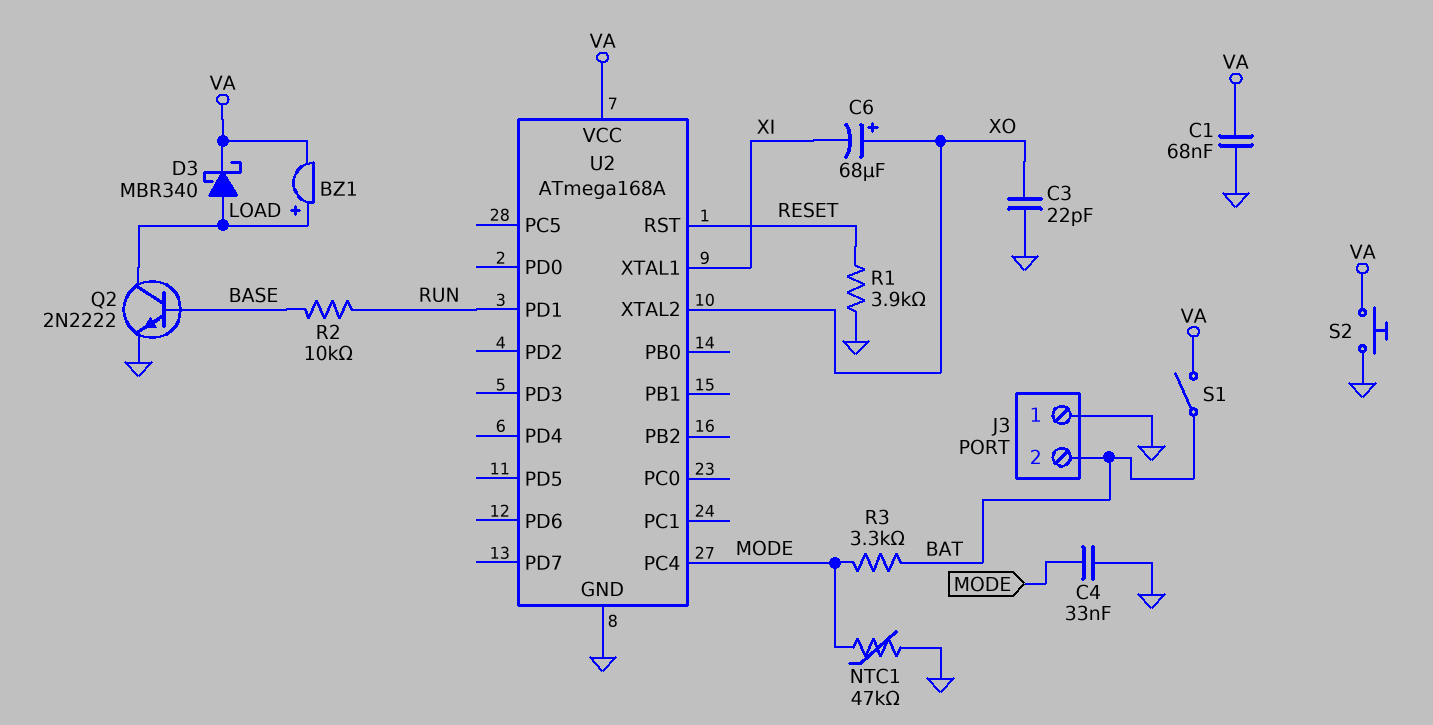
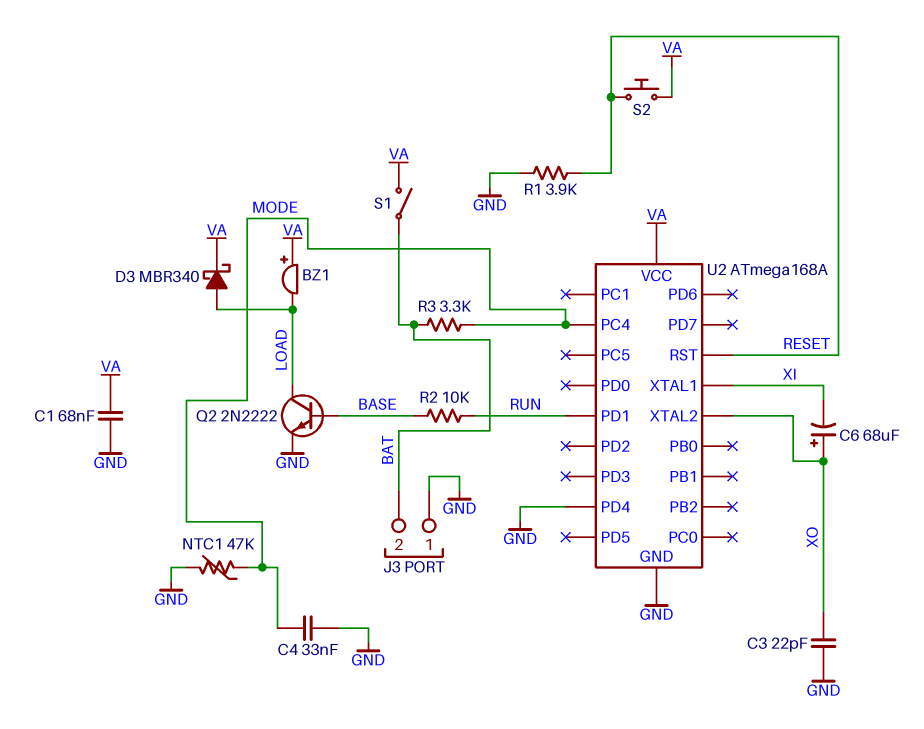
BZ1: buzzer (plus LOAD, minus VA) -> buzzer (plus VA, minus LOAD)
S2: button (GND, VA) -> button (RESET, VA)
U2 pin PD4: none -> GND

